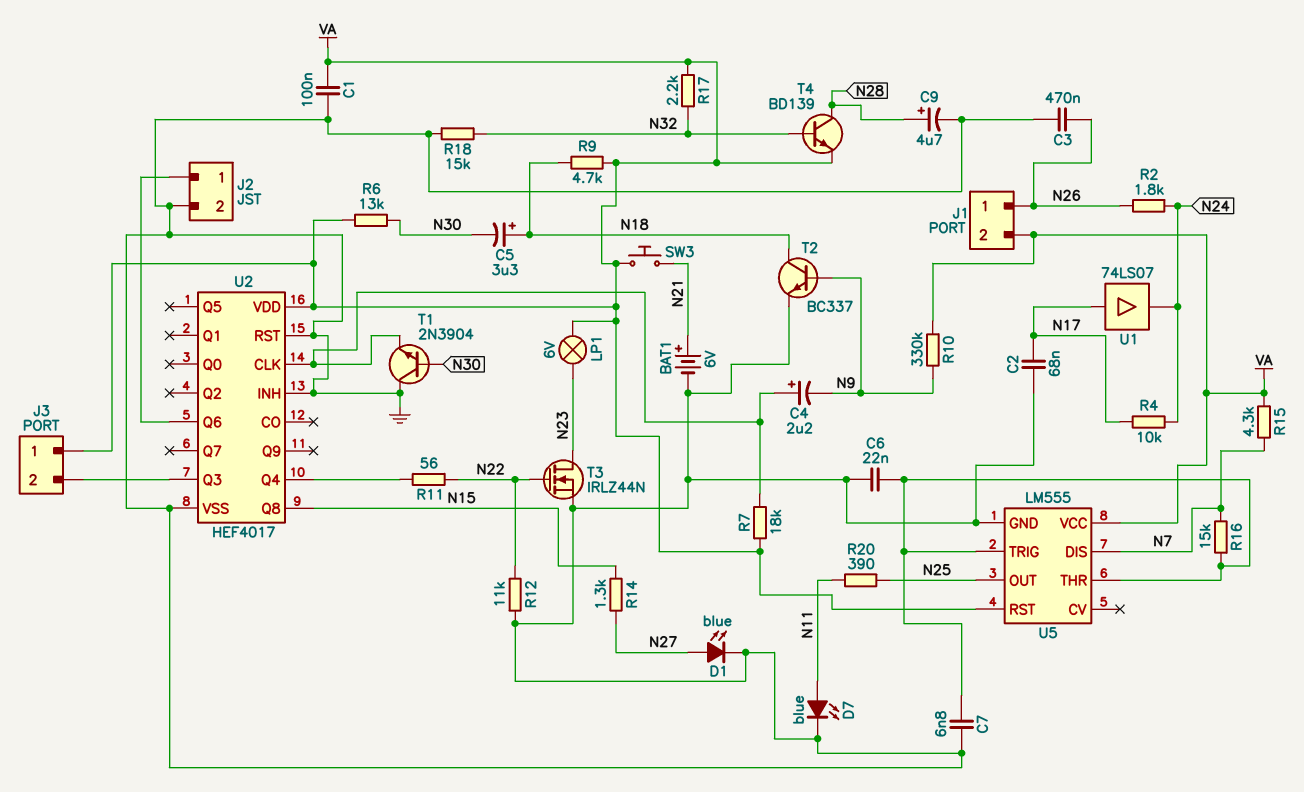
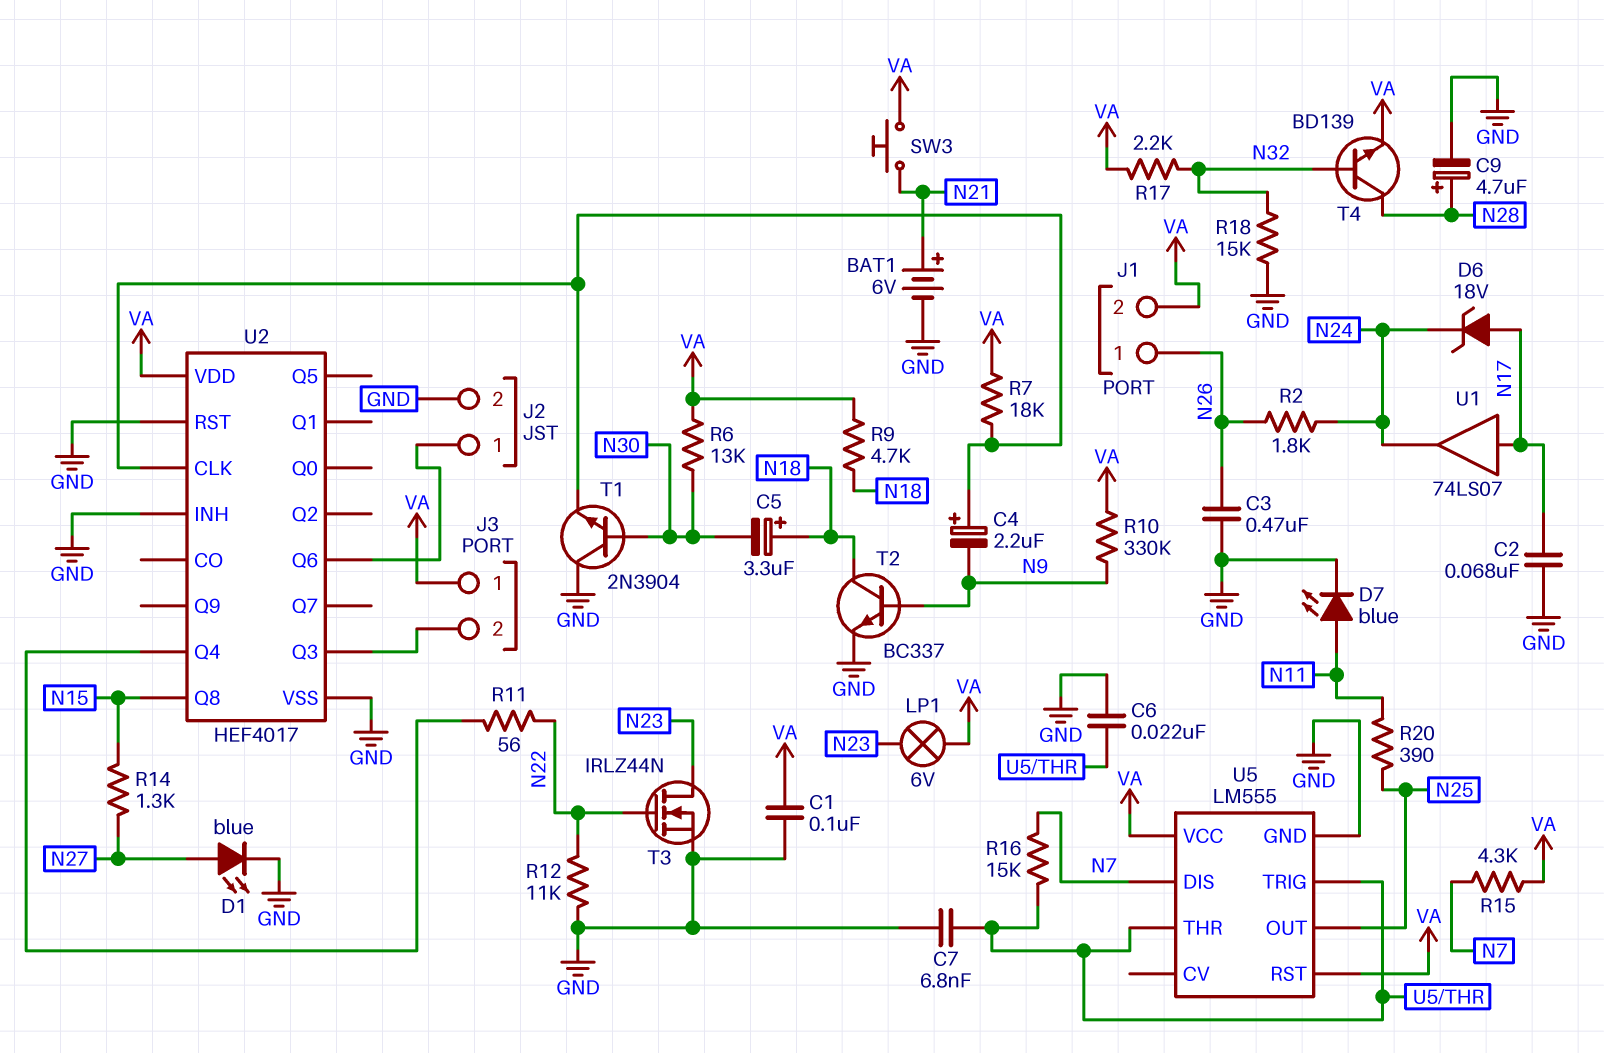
D6: none -> zener 18V (A N17, K N24)
R4: 10k (N17, N24) -> none

